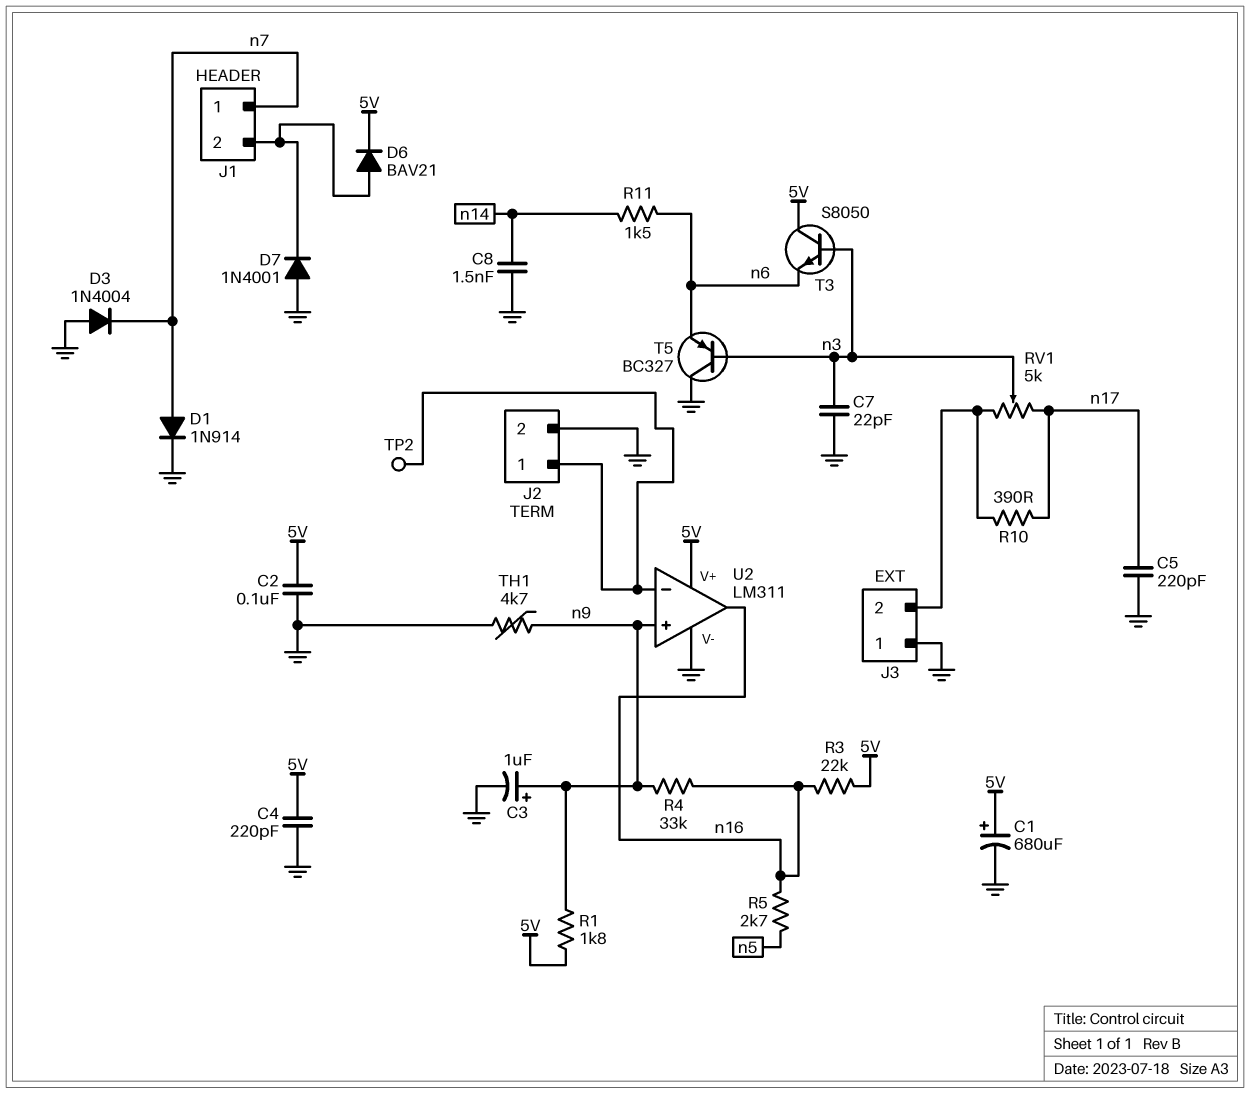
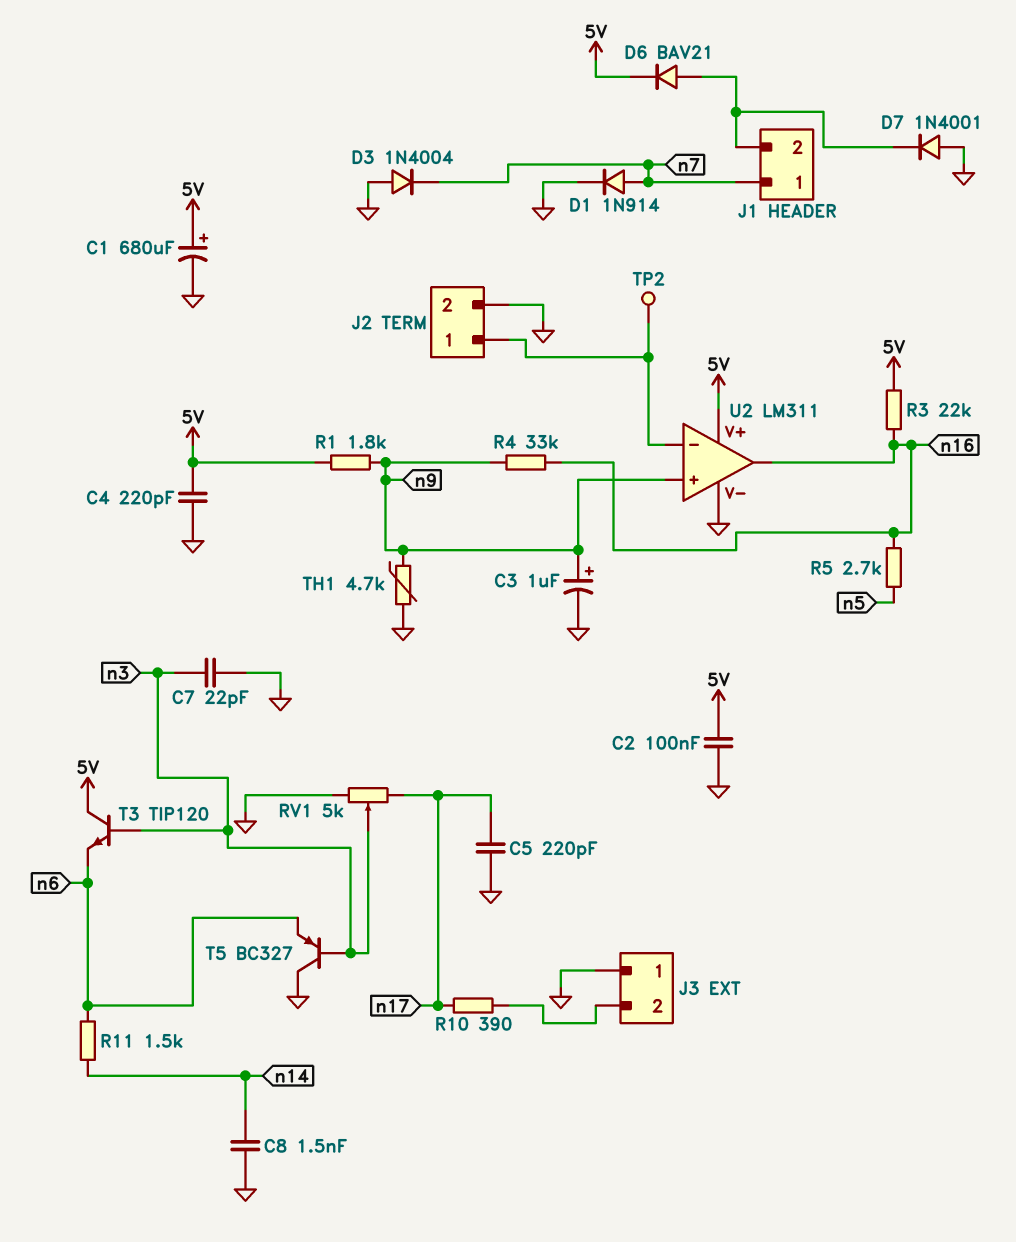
RV1: 5k (J3/2, n17, wiper n3) -> 5k (GND, n17, wiper n3)
T3: NPN S8050 (B n3, C 5V, E n6) -> NPN TIP120 (B n3, C 5V, E n6)

